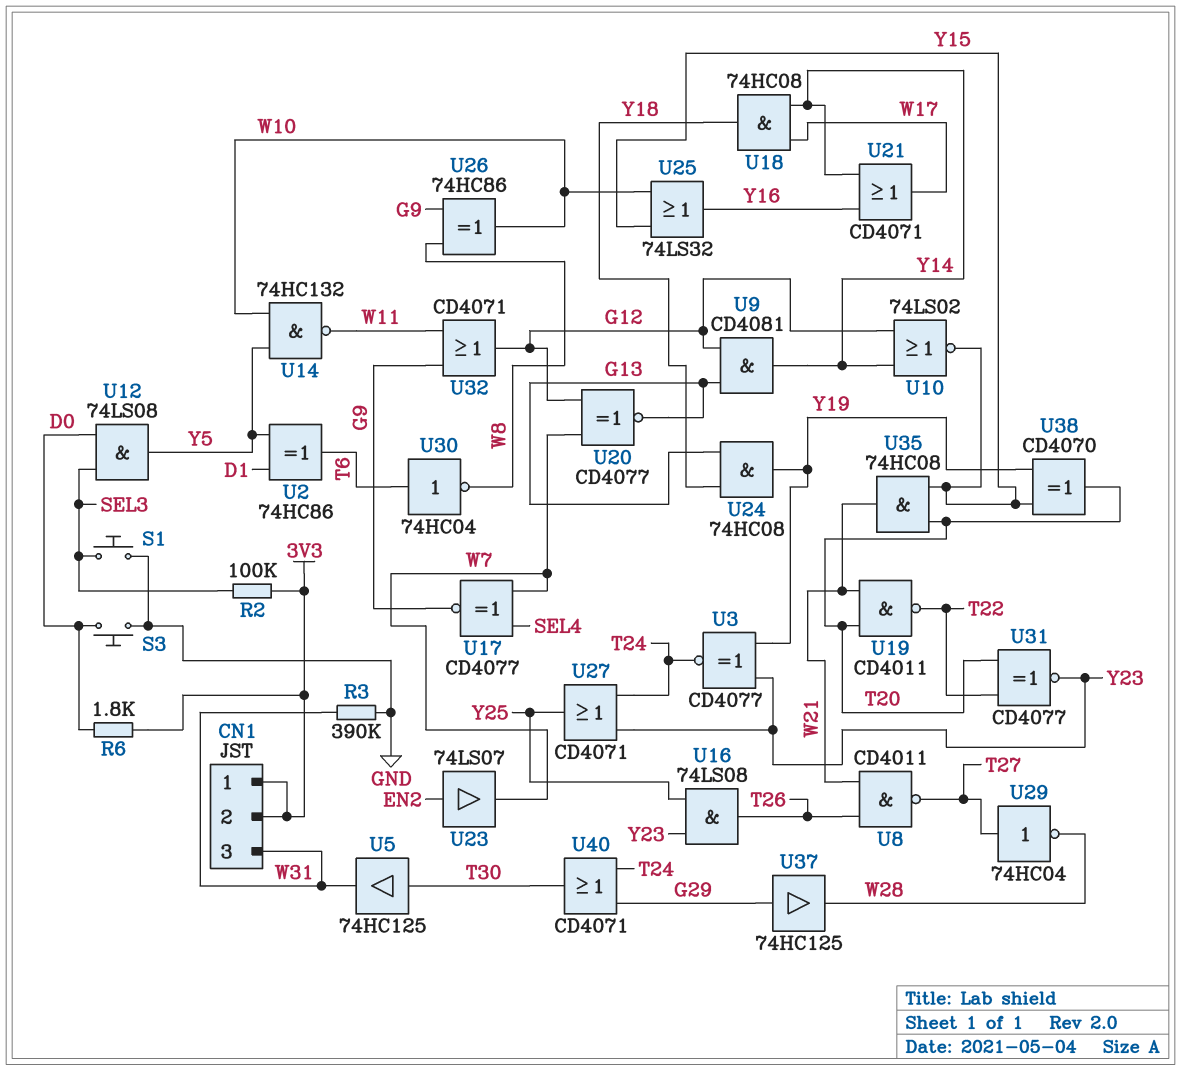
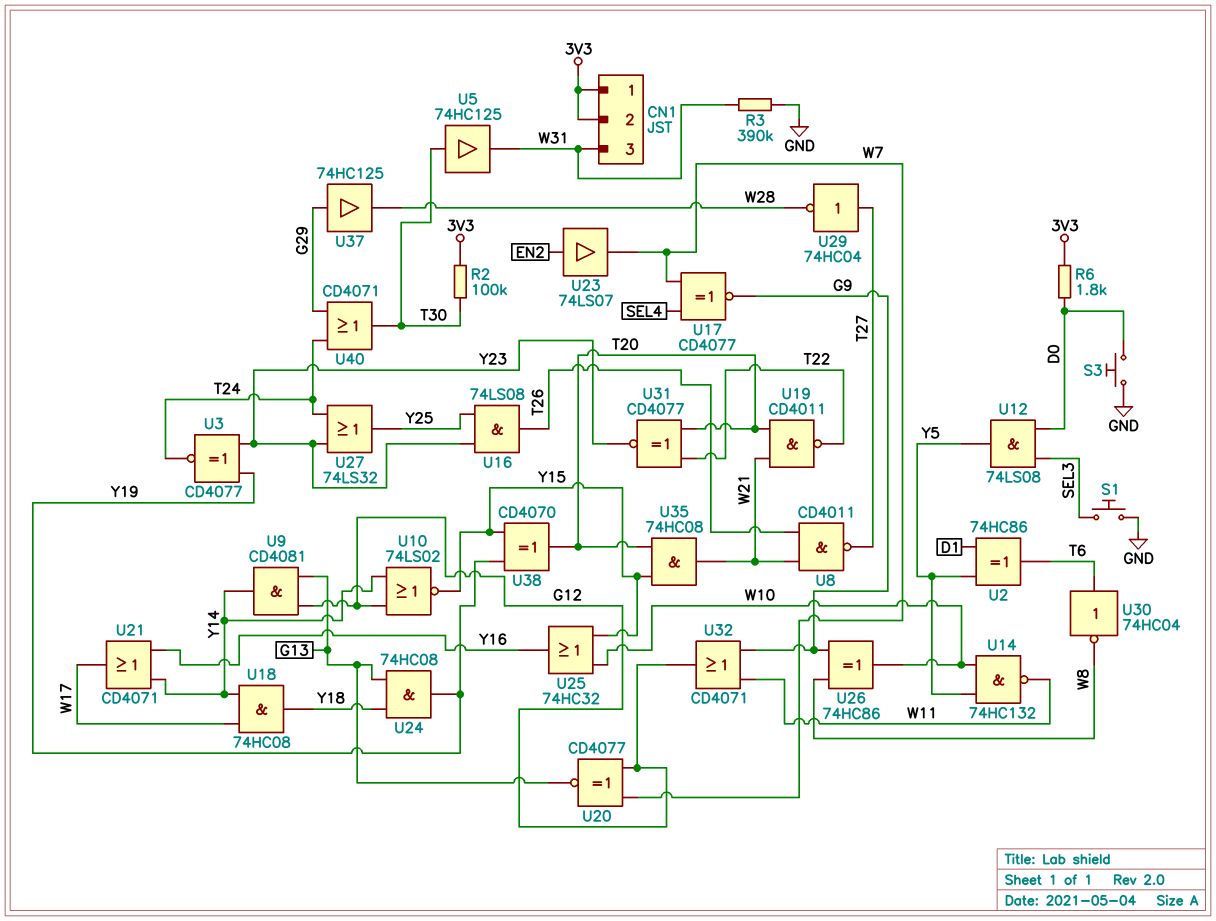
R2: 100k (3V3, SEL3) -> 100k (3V3, T30)
U25: OR 74LS32 (in W10, in Y15, out Y16) -> OR 74HC32 (in W10, in Y15, out Y16)
U27: OR CD4071 (in T24, in Y23, out Y25) -> OR 74LS32 (in T24, in Y23, out Y25)

